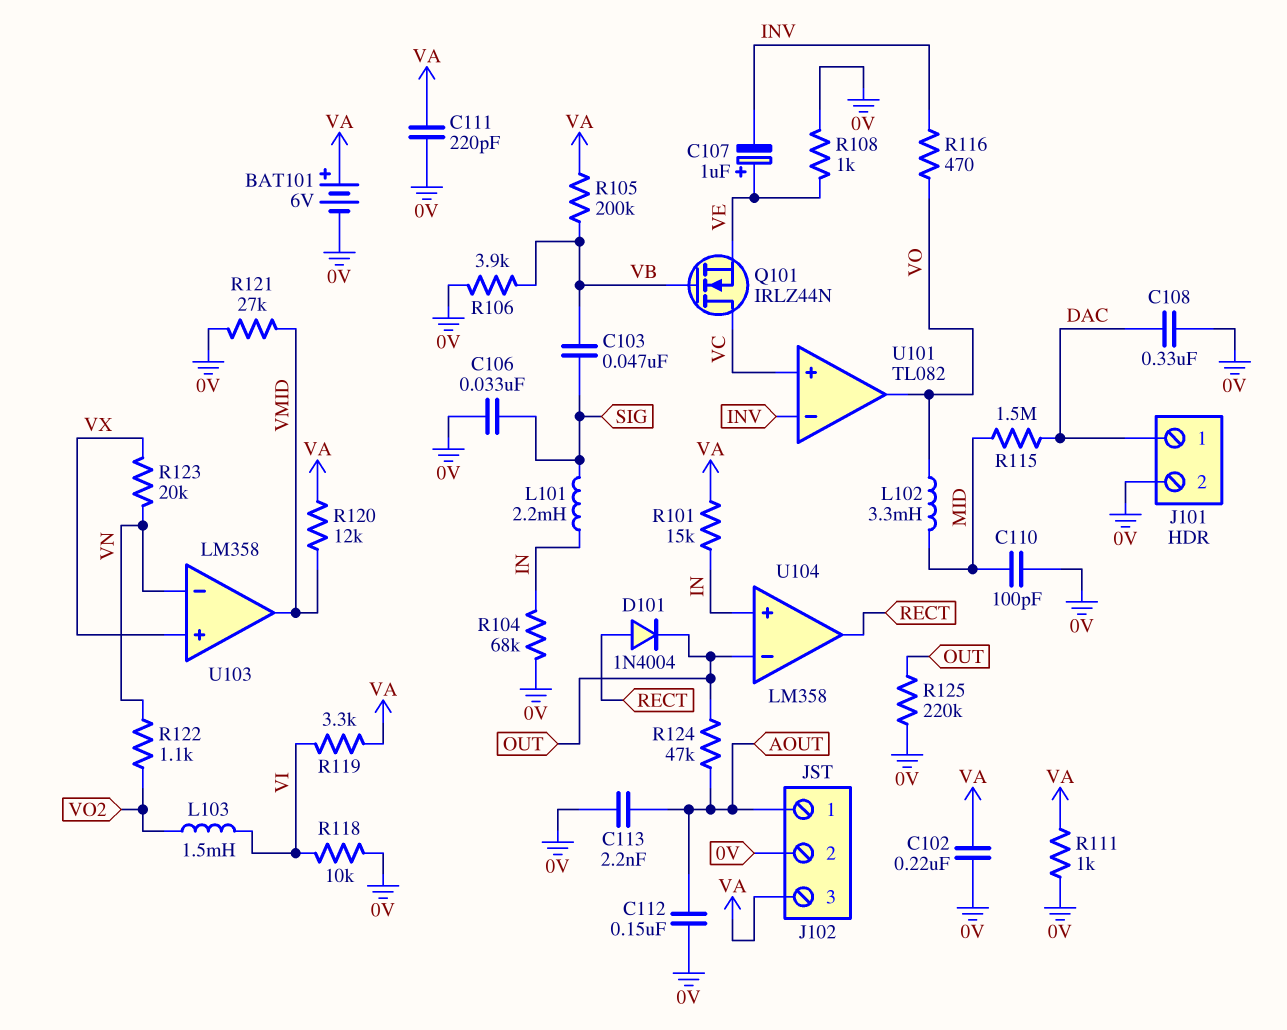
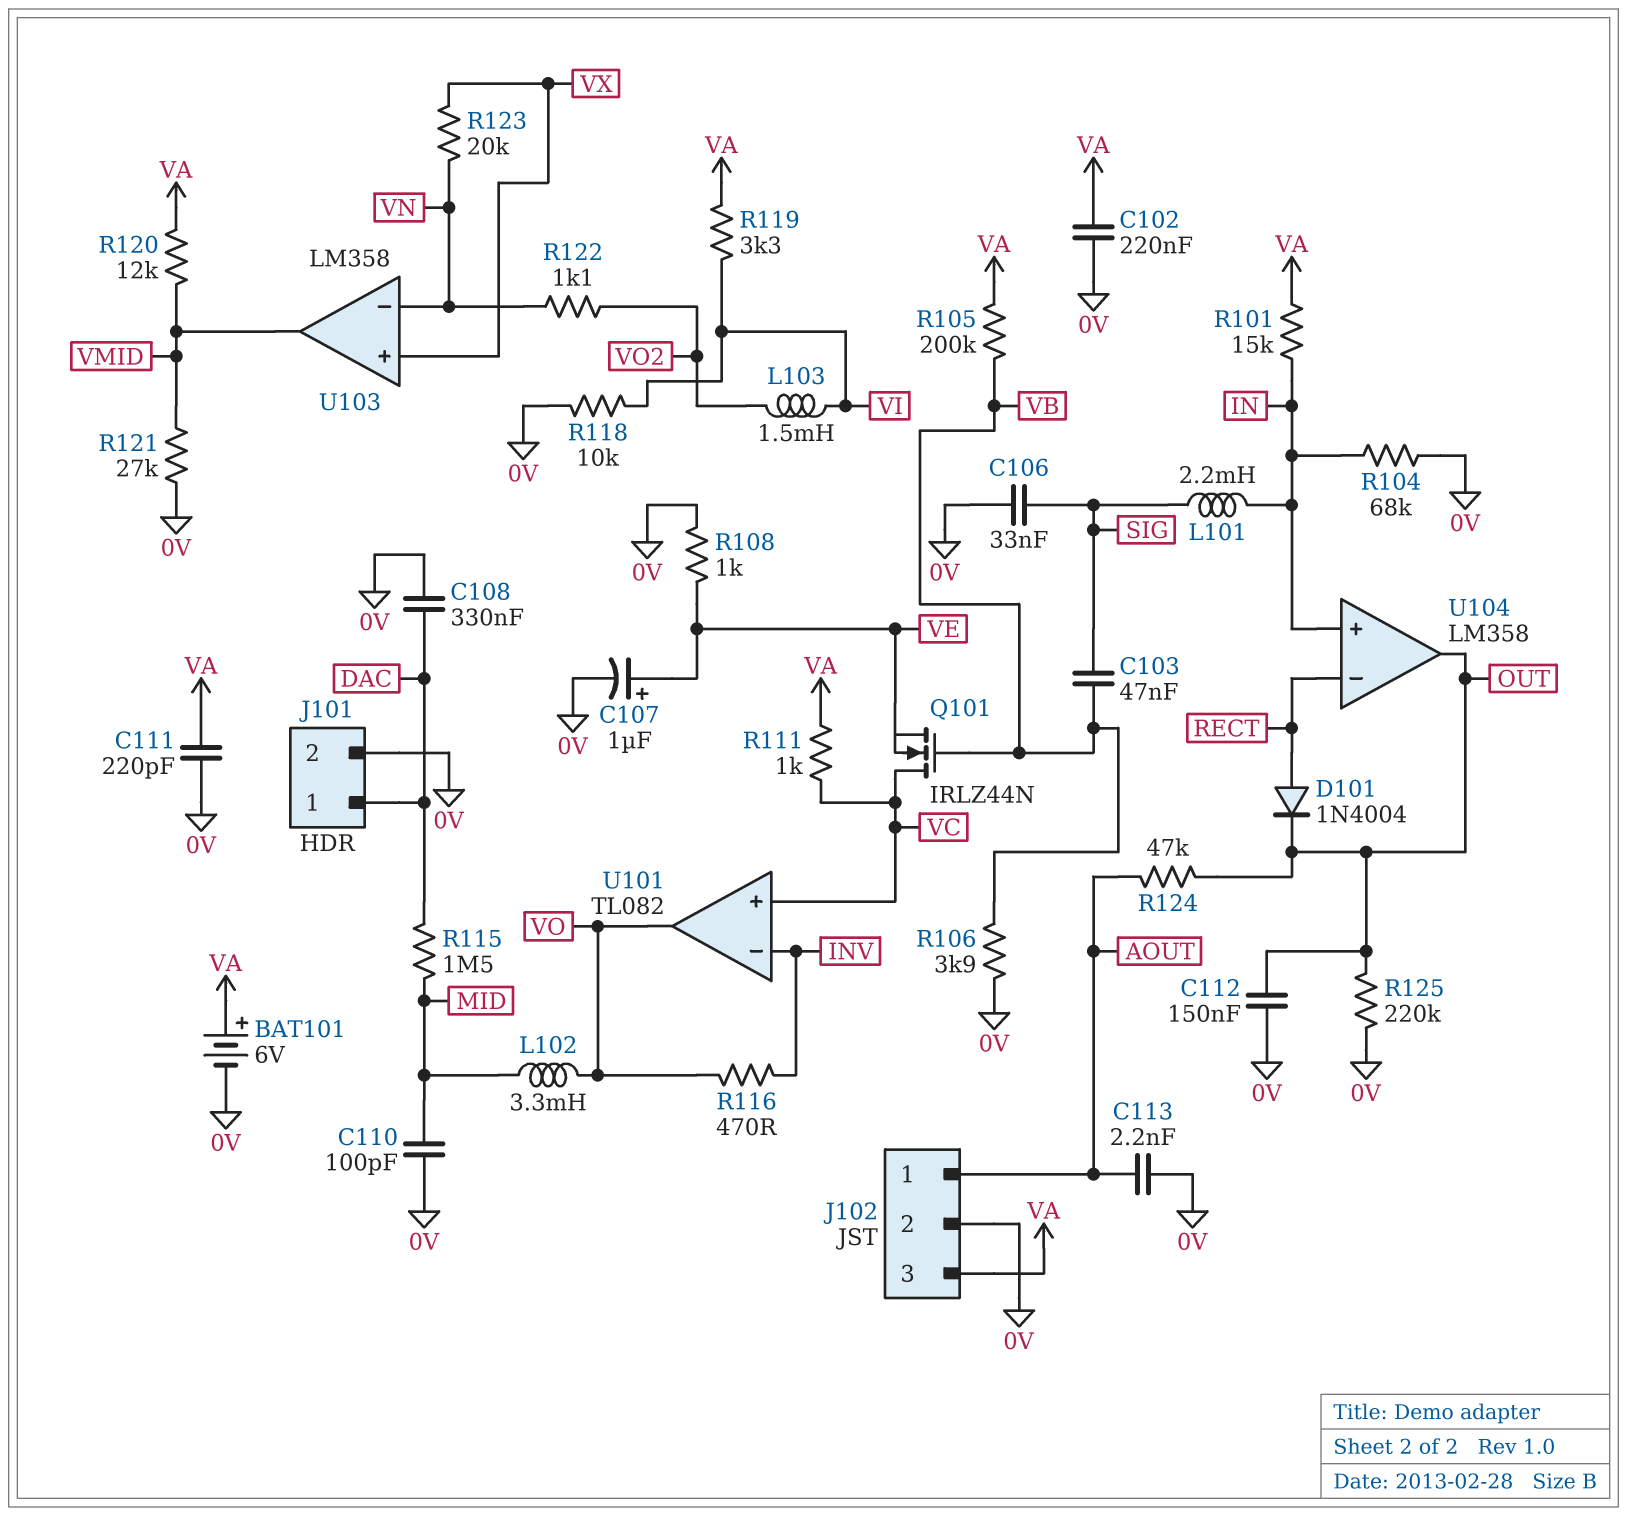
C107: 1uF (plus VE, minus INV) -> 1uF (plus VE, minus 0V)
C112: 150nF (0V, AOUT) -> 150nF (0V, OUT)
R111: 1k (0V, VA) -> 1k (VA, VC)
U104 pin in-: OUT -> RECT
U104 pin out: RECT -> OUT

